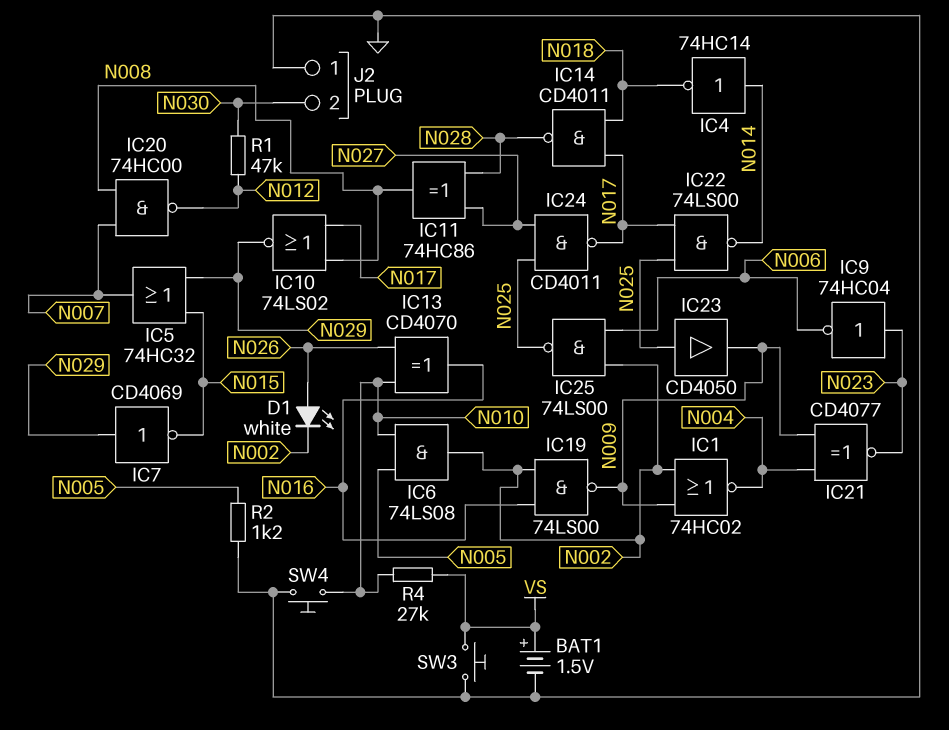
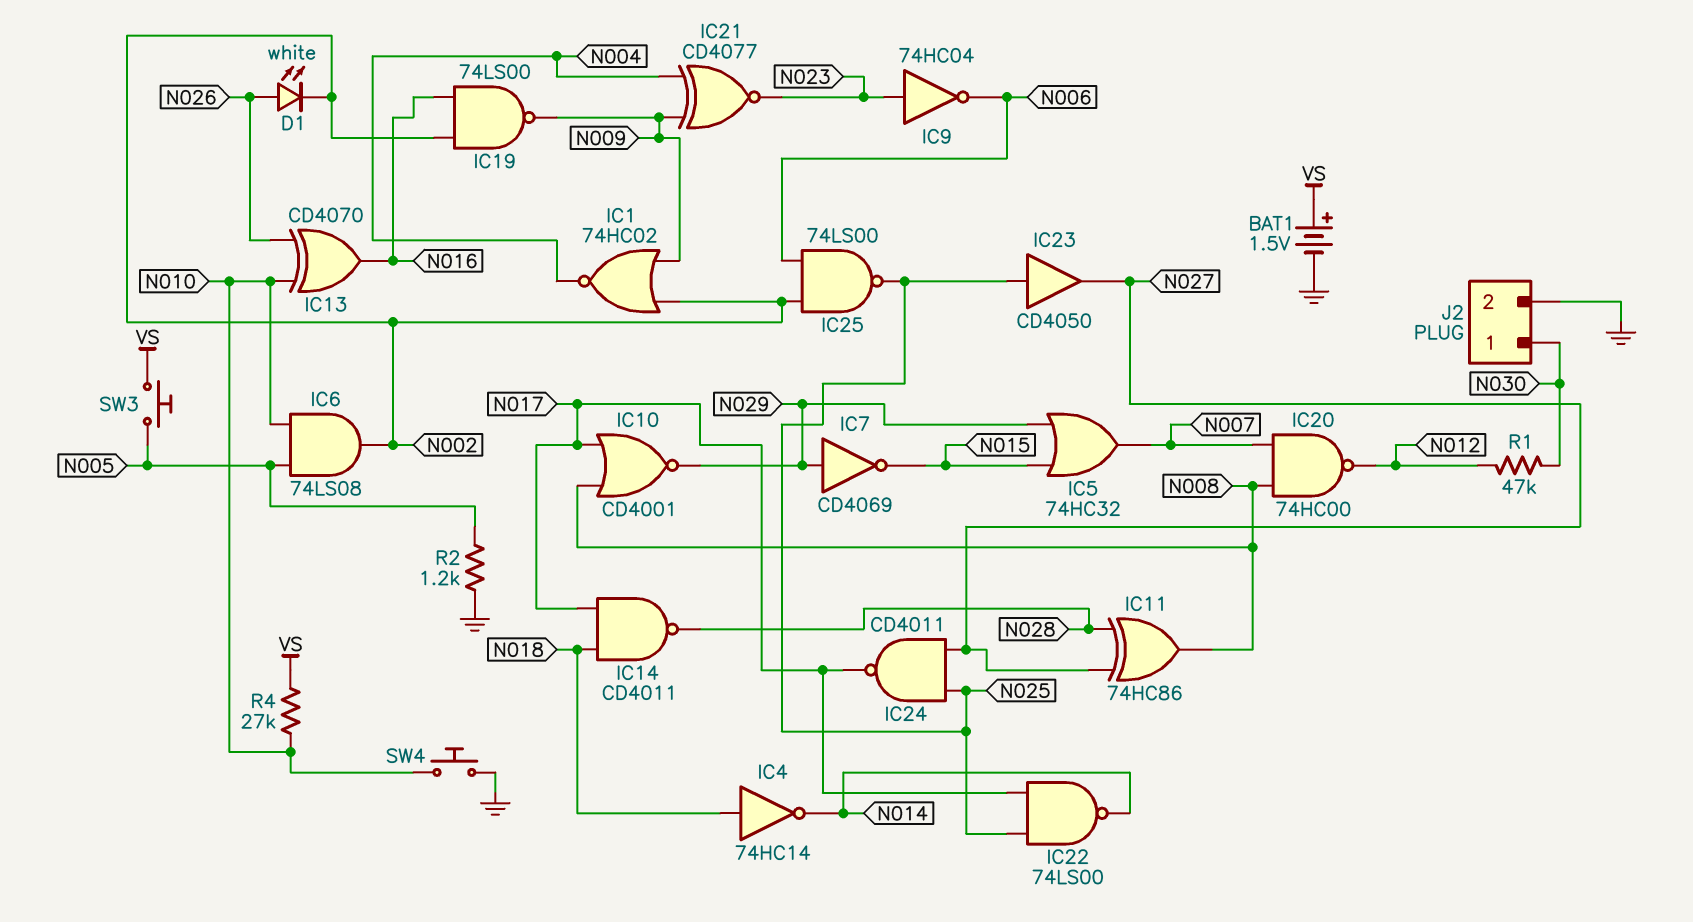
IC4: NOT 74HC14 (in N014, out N018) -> NOT 74HC14 (in N018, out N014)
IC10: NOR 74LS02 (in N008, in N017, out N029) -> NOR CD4001 (in N008, in N017, out N029)
IC23: buffer CD4050 (in N025, out N009) -> buffer CD4050 (in N025, out N027)
J2 pin 1: GND -> N030
J2 pin 2: N030 -> GND
SW3: button (GND, VS) -> button (N005, VS)

